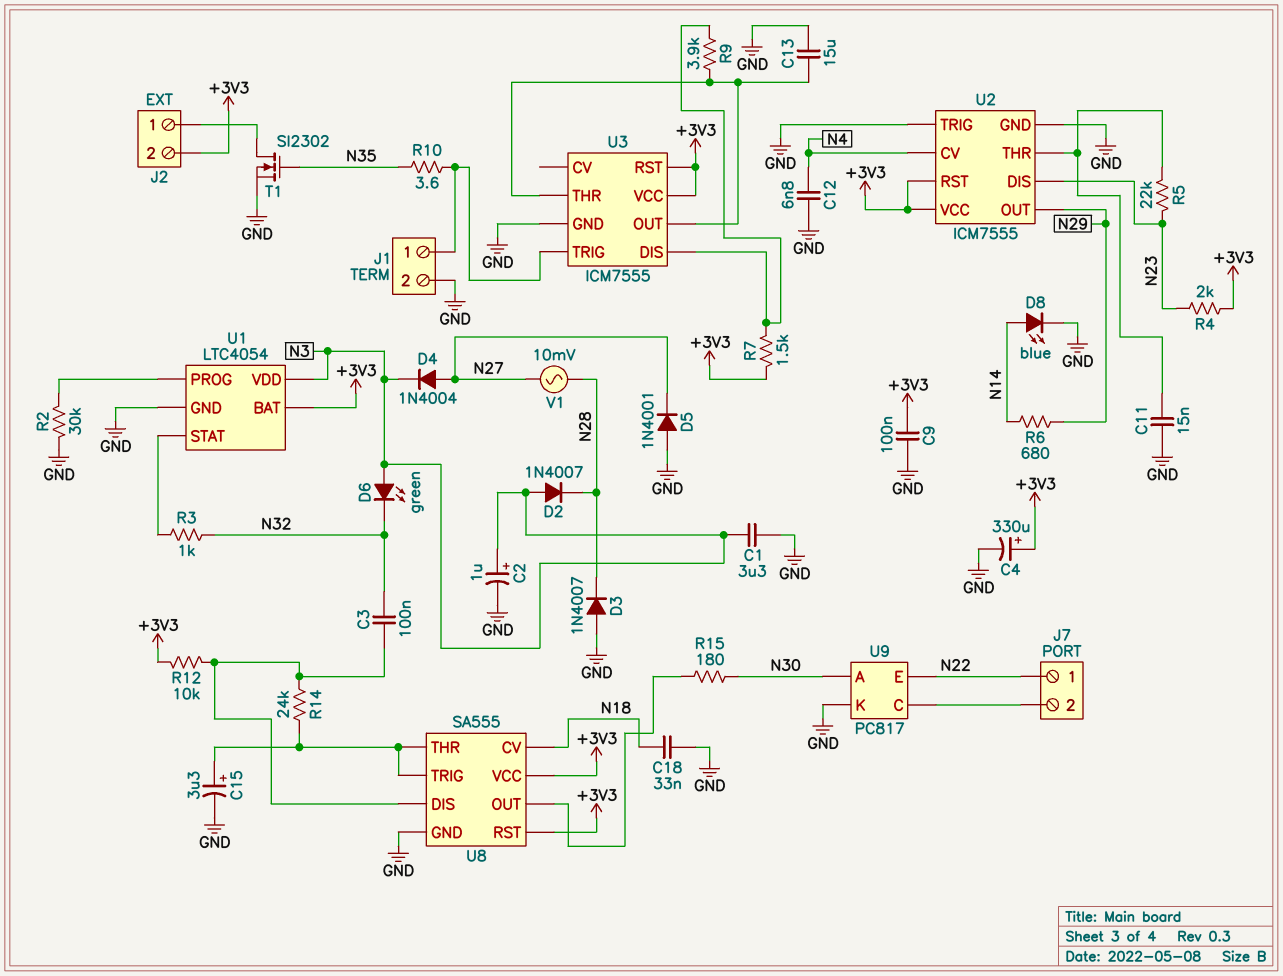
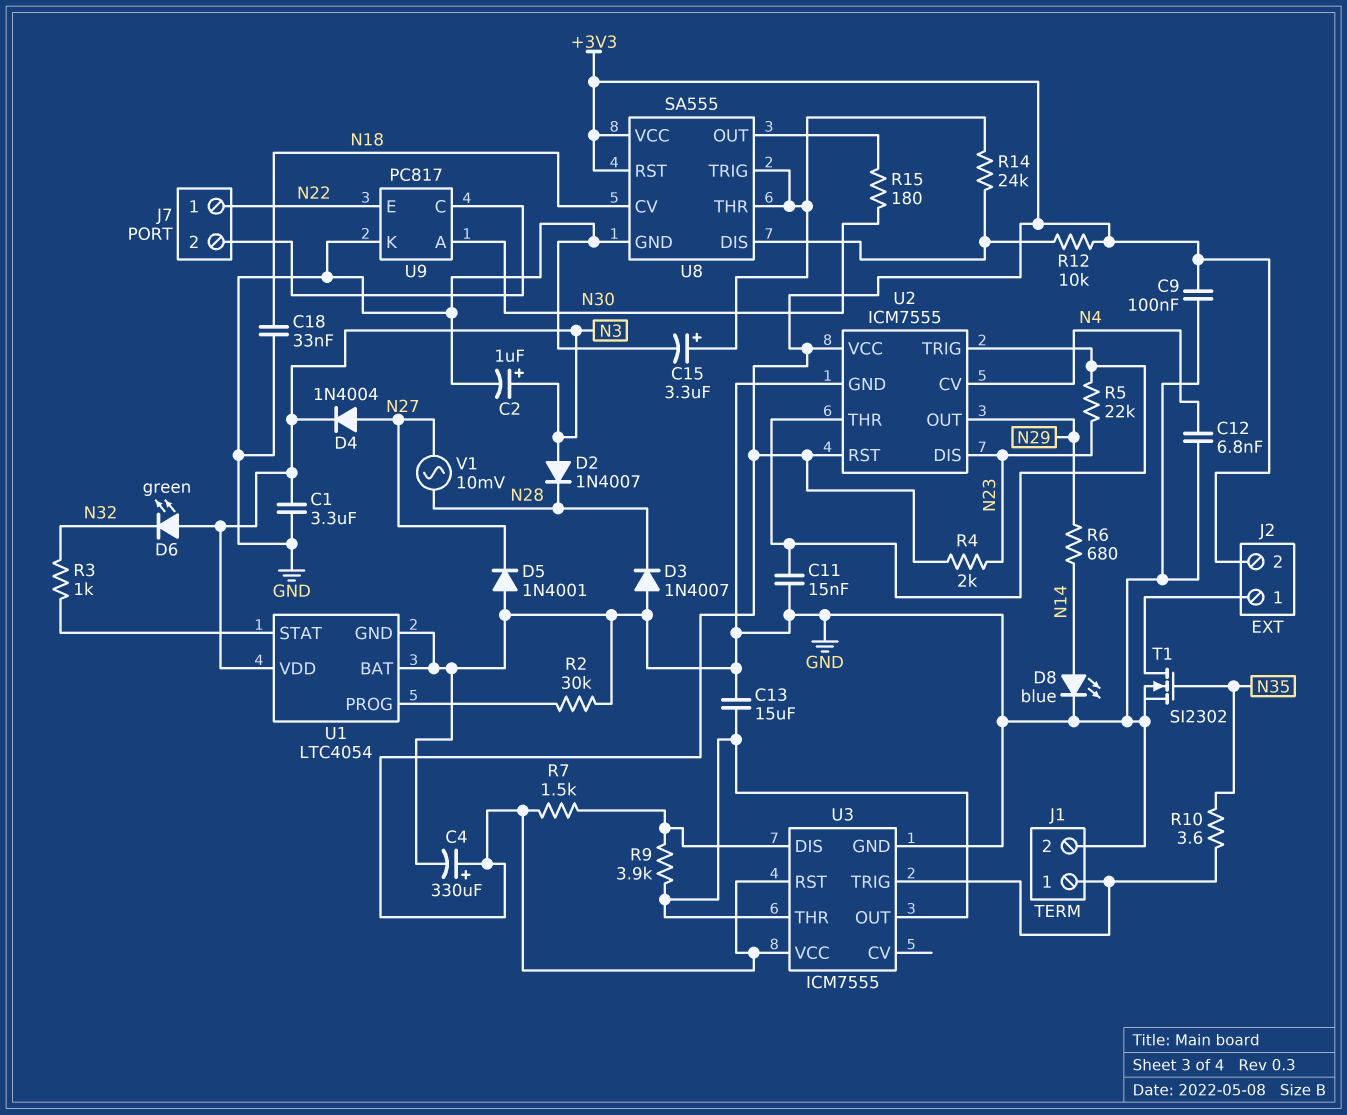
C3: 100nF (N32, U8/DIS) -> none
U1 pin BAT: +3V3 -> GND
U2 pin TRIG: GND -> U2/THR

